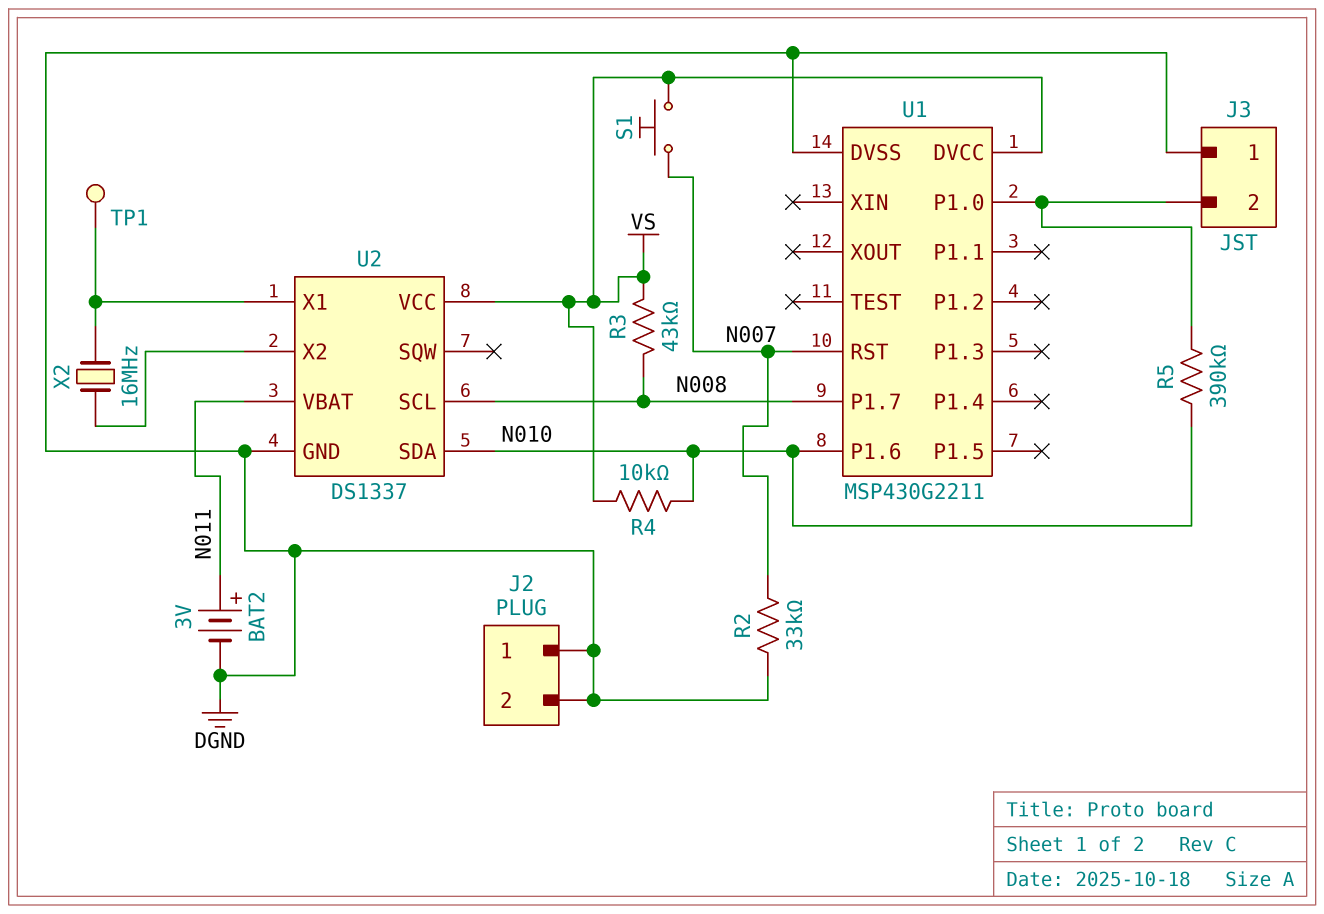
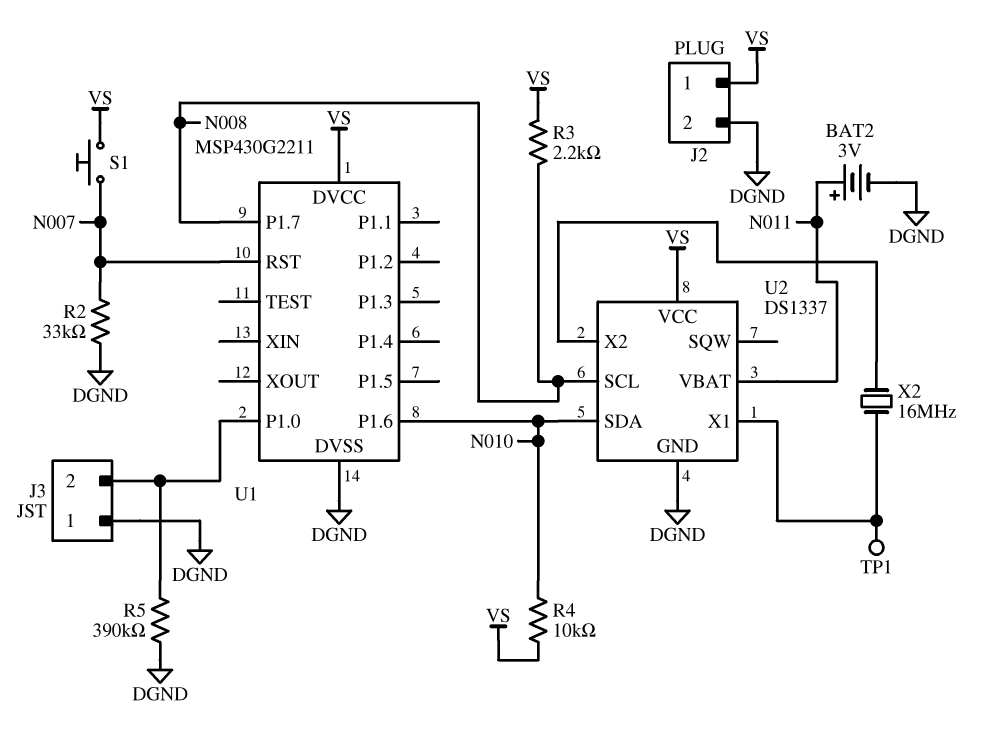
J2 pin 1: DGND -> VS
R3: 43k (N008, VS) -> 2.2k (N008, VS)
R5: 390k (J3/2, N010) -> 390k (DGND, J3/2)

